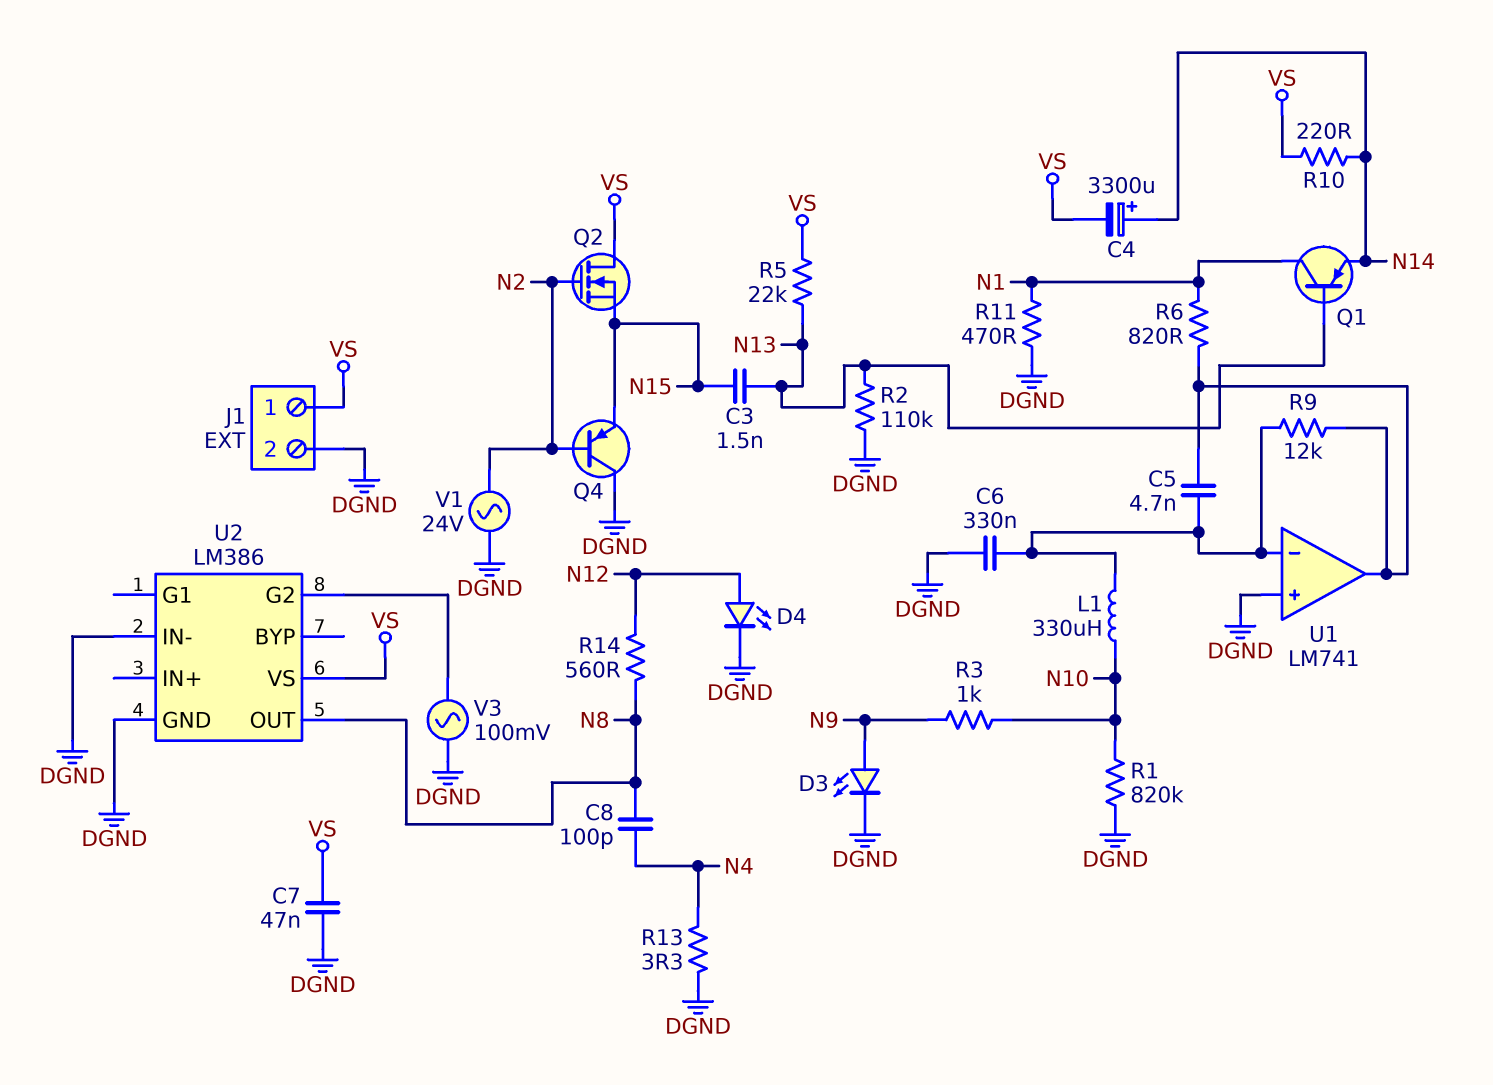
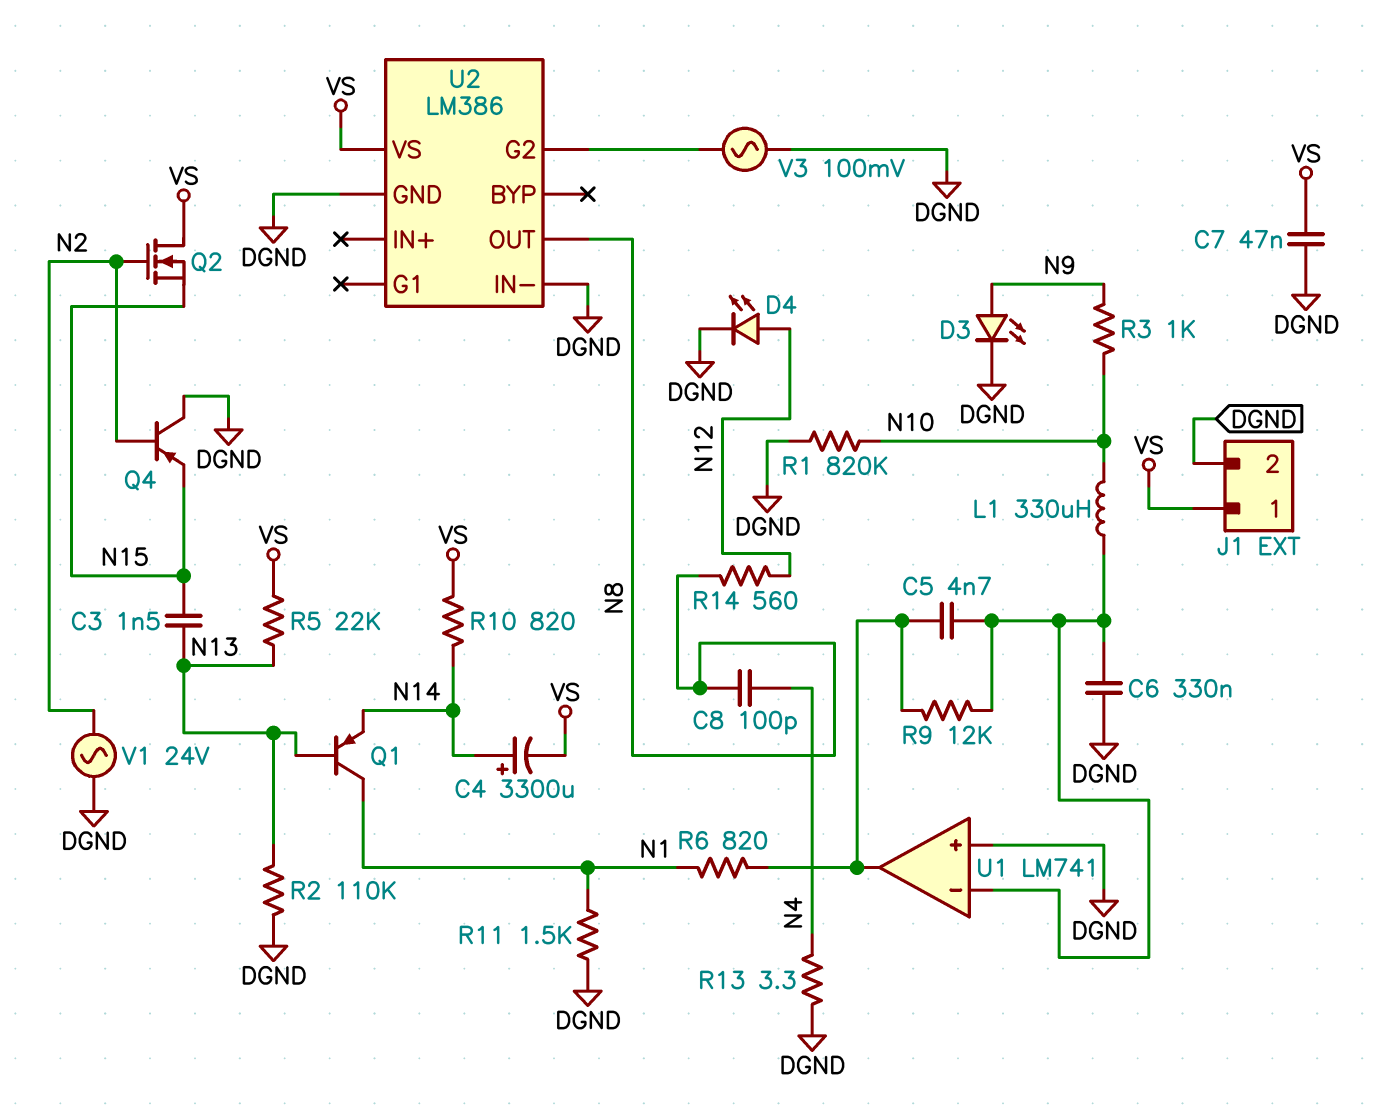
R10: 220 (N14, VS) -> 820 (N14, VS)
R11: 470 (DGND, N1) -> 1.5k (DGND, N1)

